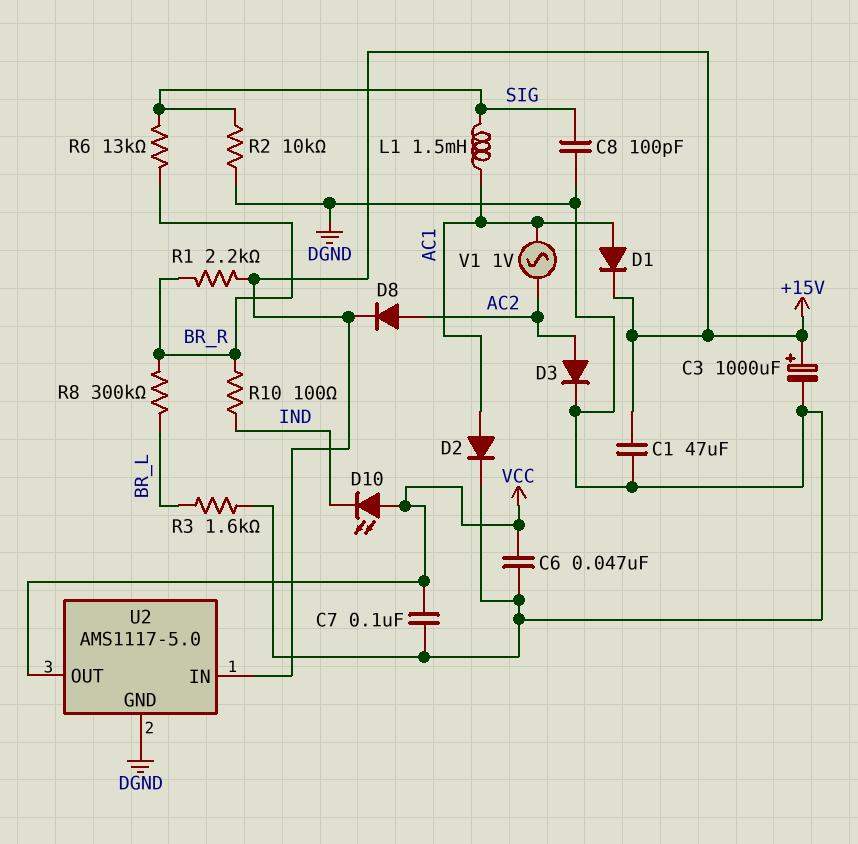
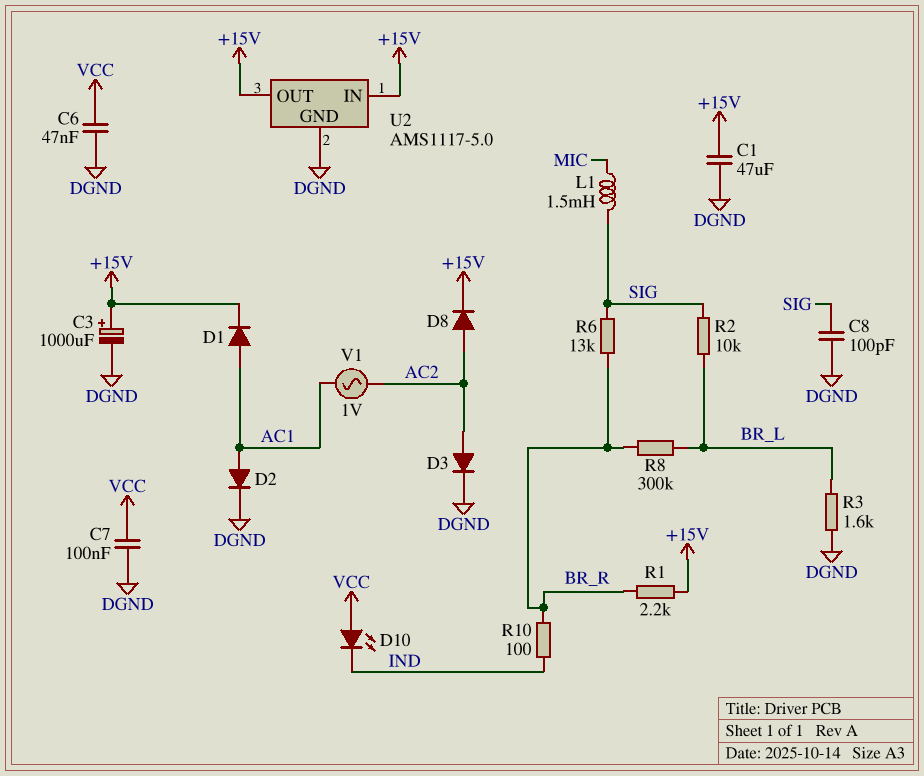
L1: 1.5mH (AC1, SIG) -> 1.5mH (MIC, SIG)
R2: 10k (DGND, SIG) -> 10k (BR_L, SIG)
U2 pin OUT: VCC -> +15V

